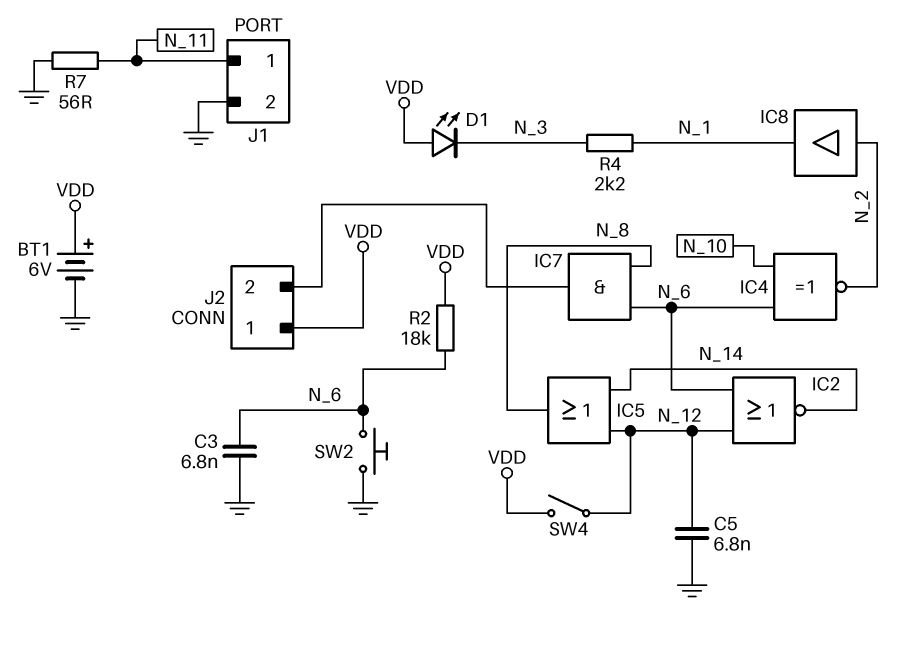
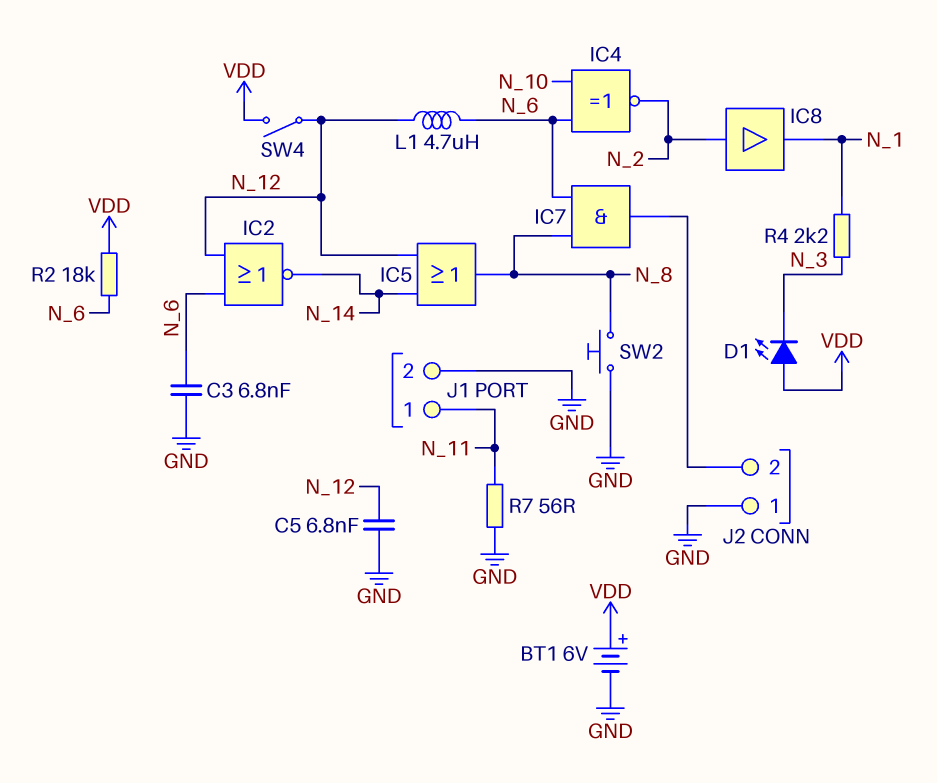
J2 pin 1: VDD -> GND
L1: none -> 4.7uH (N_6, N_12)
SW2: button (GND, N_6) -> button (GND, N_8)

